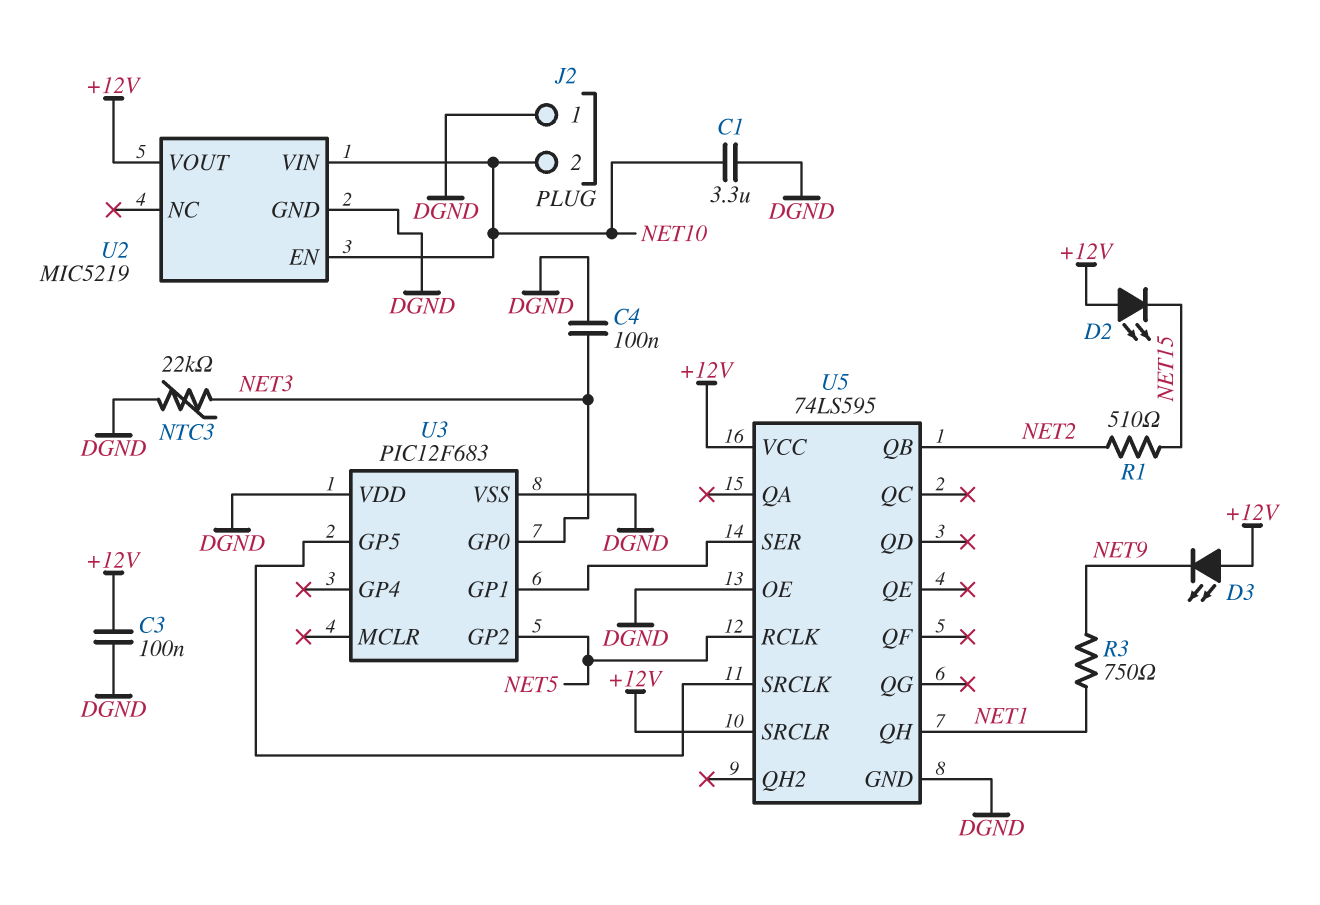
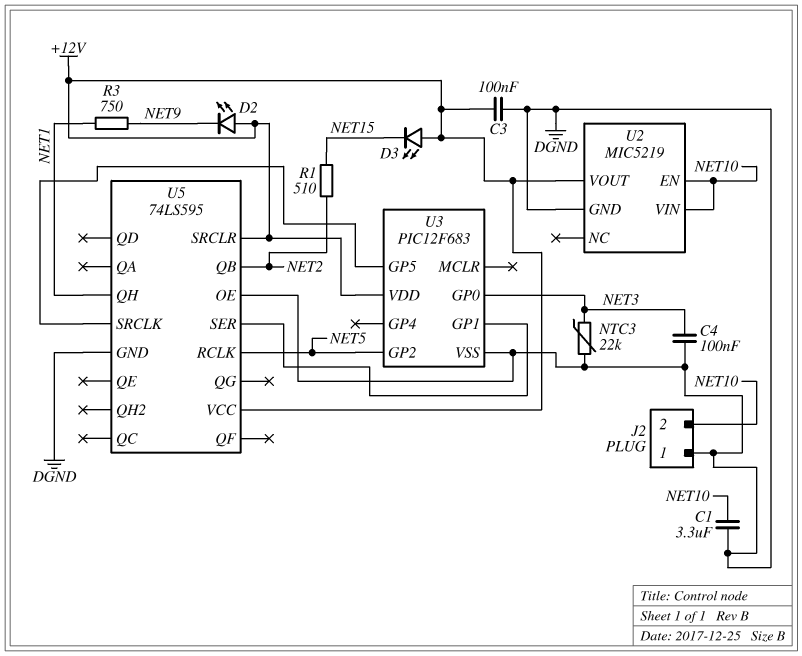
D2: LED (A +12V, K NET15) -> LED (A +12V, K NET9)
D3: LED (A +12V, K NET9) -> LED (A +12V, K NET15)
U3 pin VDD: DGND -> +12V

